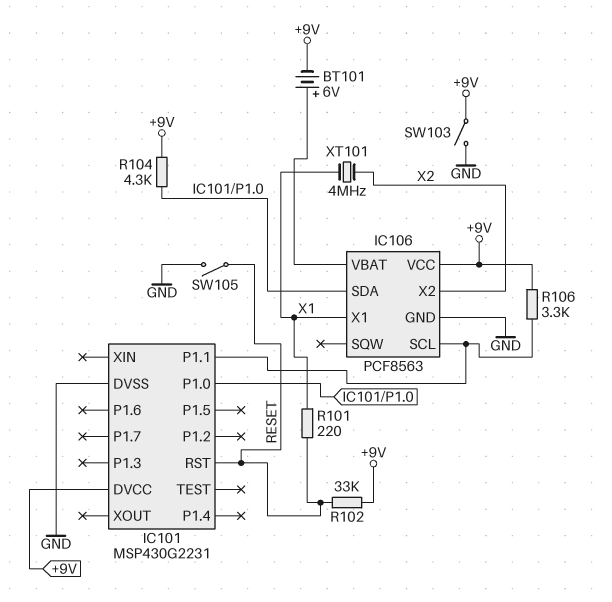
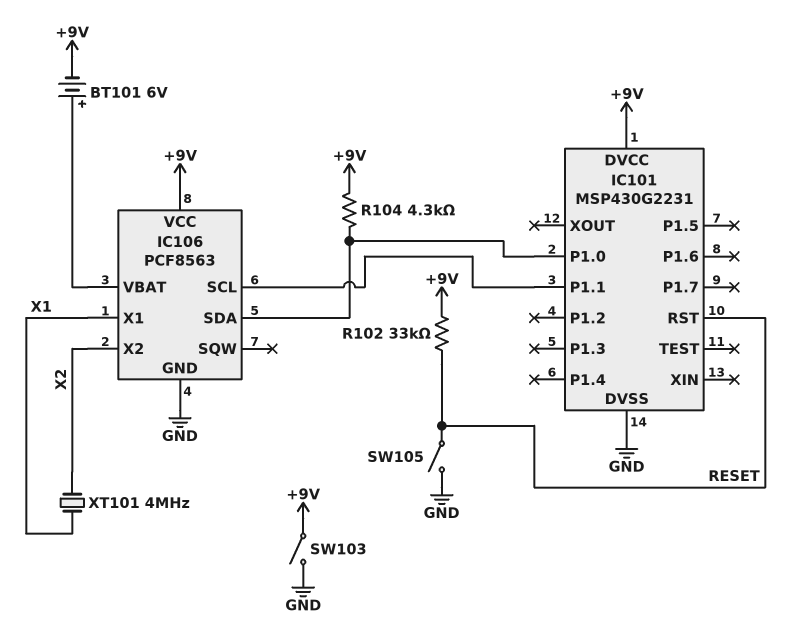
R101: 220 (RESET, X1) -> none
R106: 3.3k (+9V, IC101/P1.1) -> none

